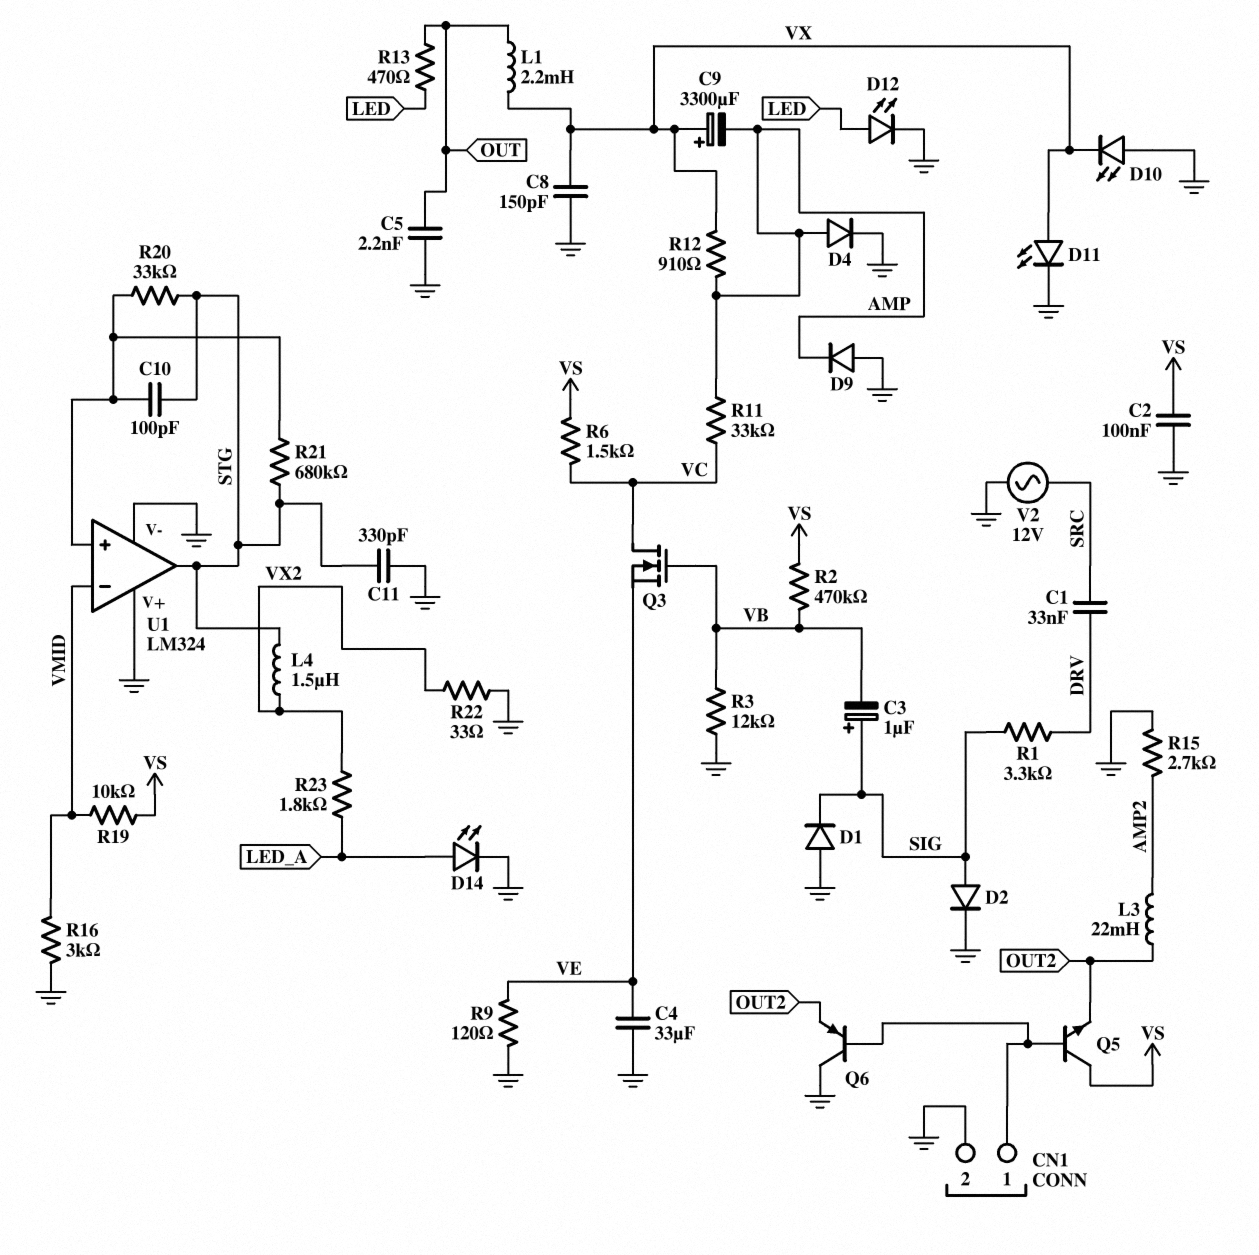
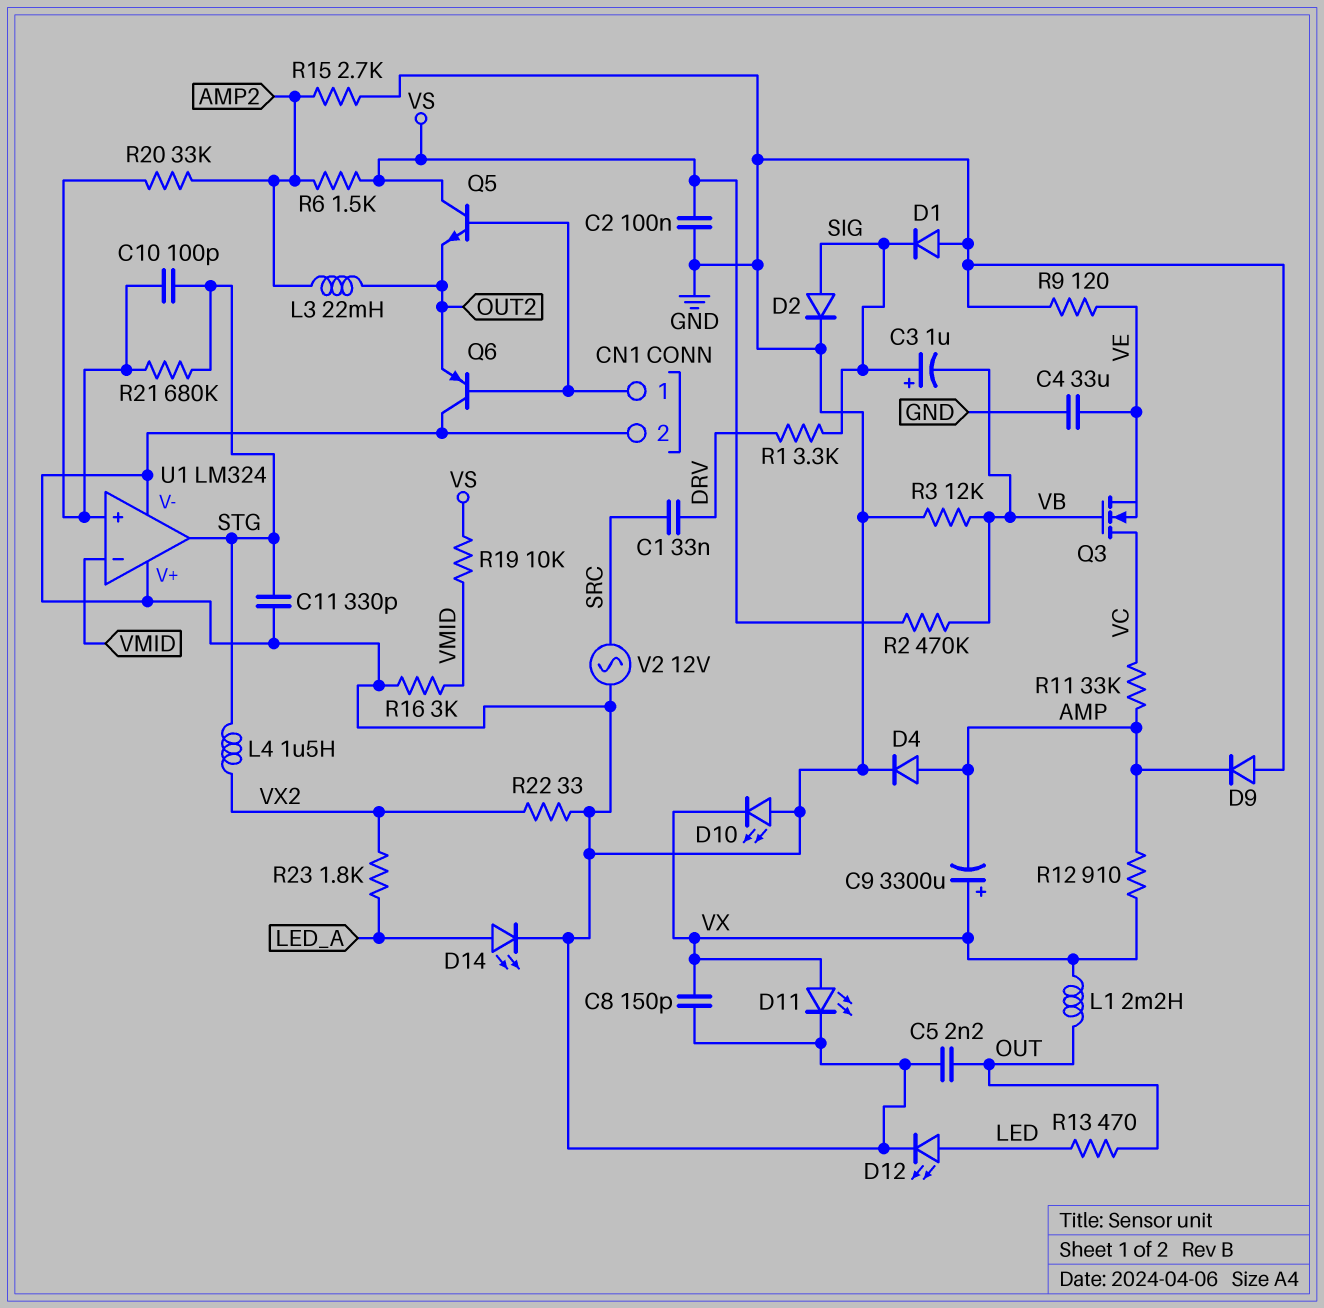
R6: 1.5k (VC, VS) -> 1.5k (AMP2, VS)
R20: 33k (STG, U1/in+) -> 33k (AMP2, U1/in+)

